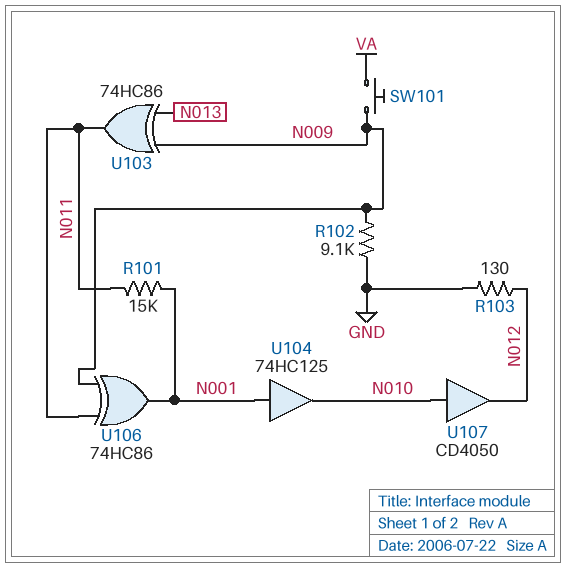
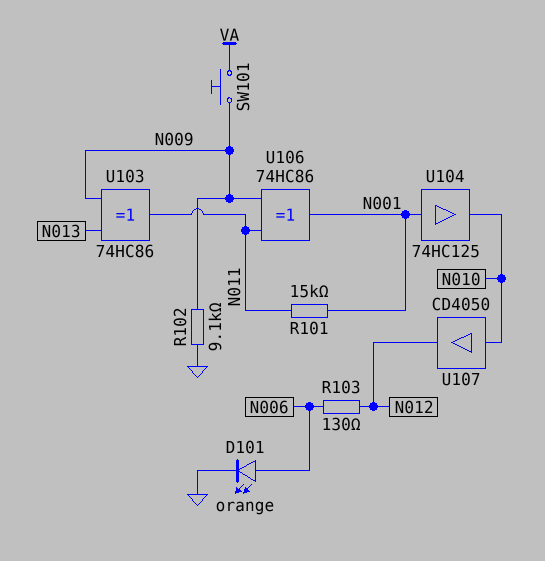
D101: none -> LED orange (A N006, K GND)
R103: 130 (GND, N012) -> 130 (N006, N012)

